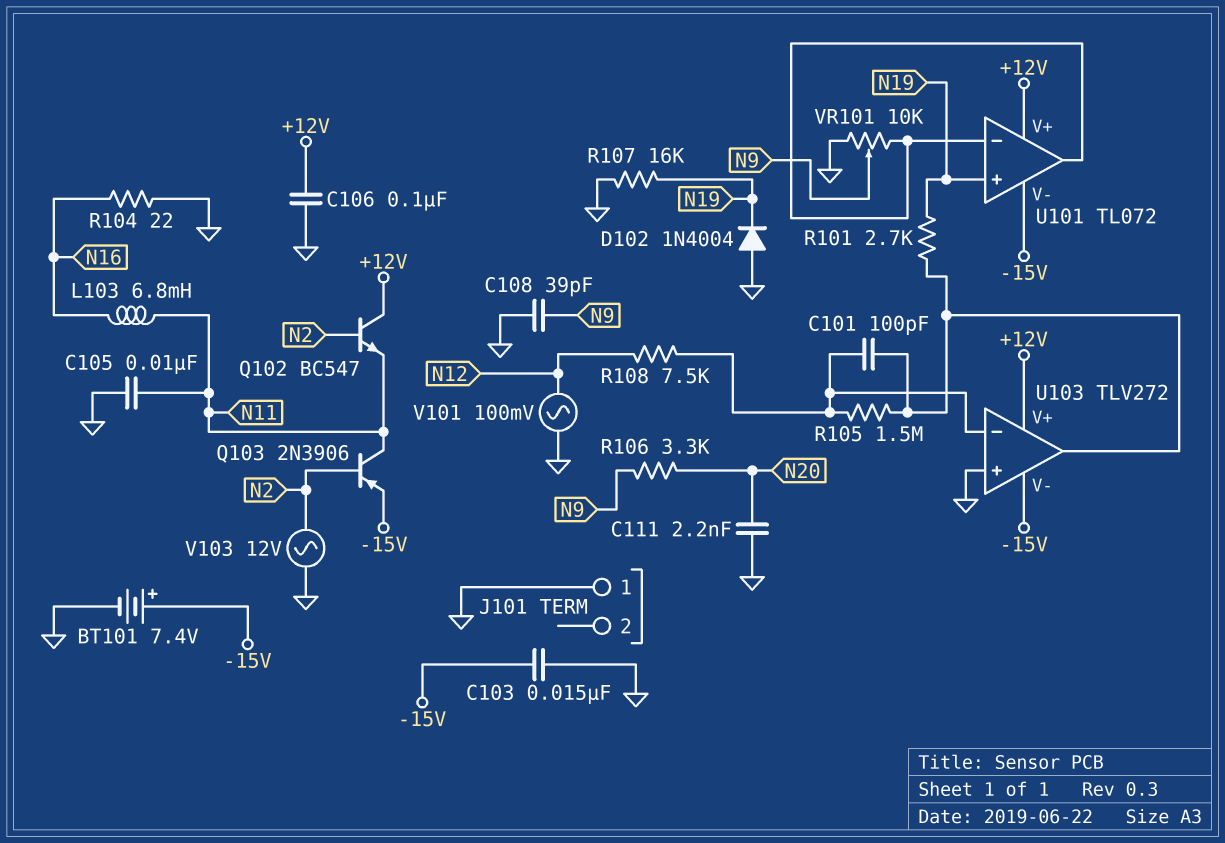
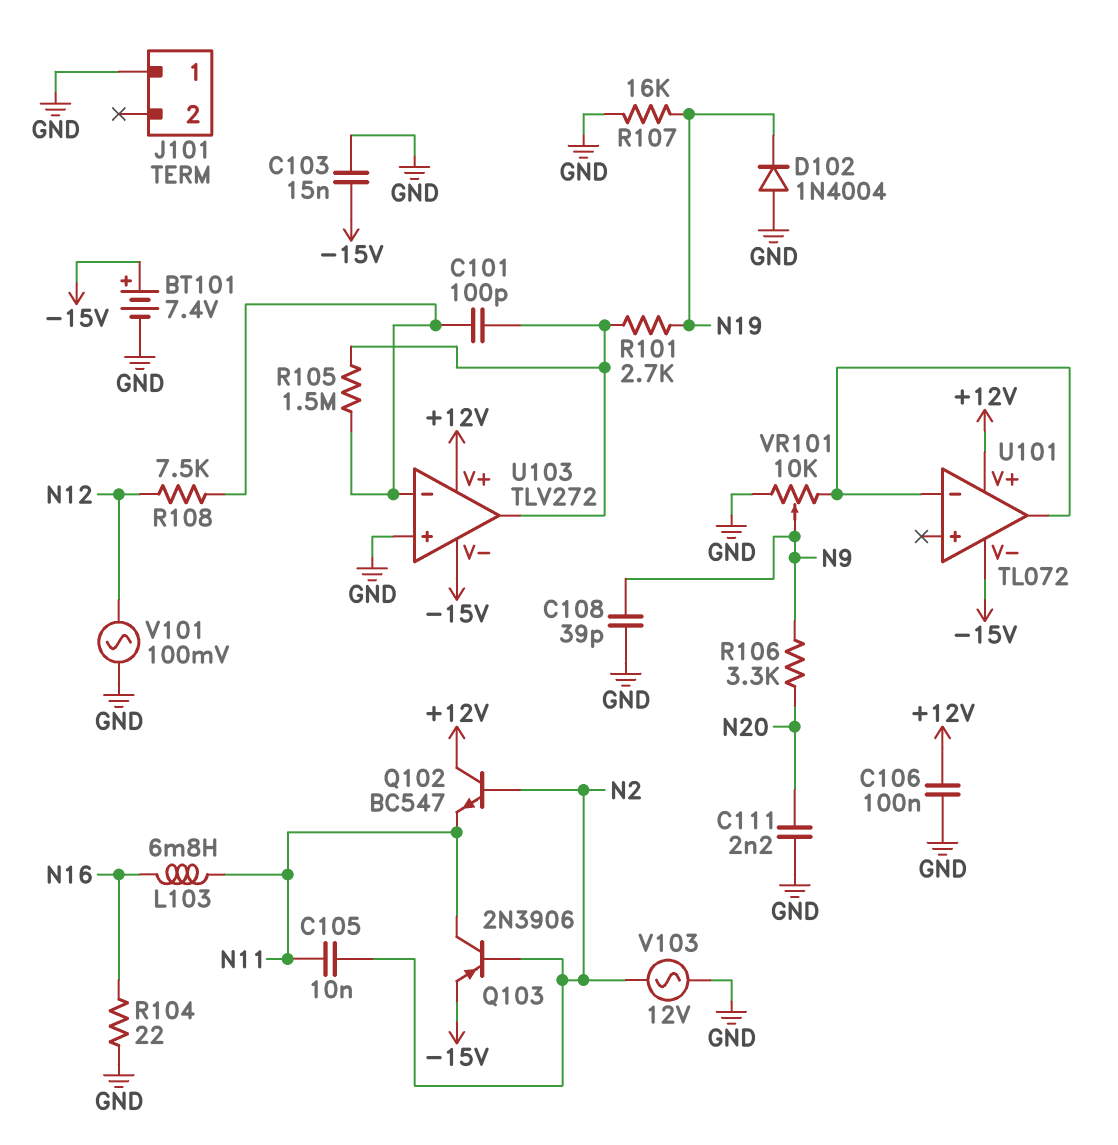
C105: 10nF (GND, N11) -> 10nF (N2, N11)
U101 pin in+: N19 -> none

